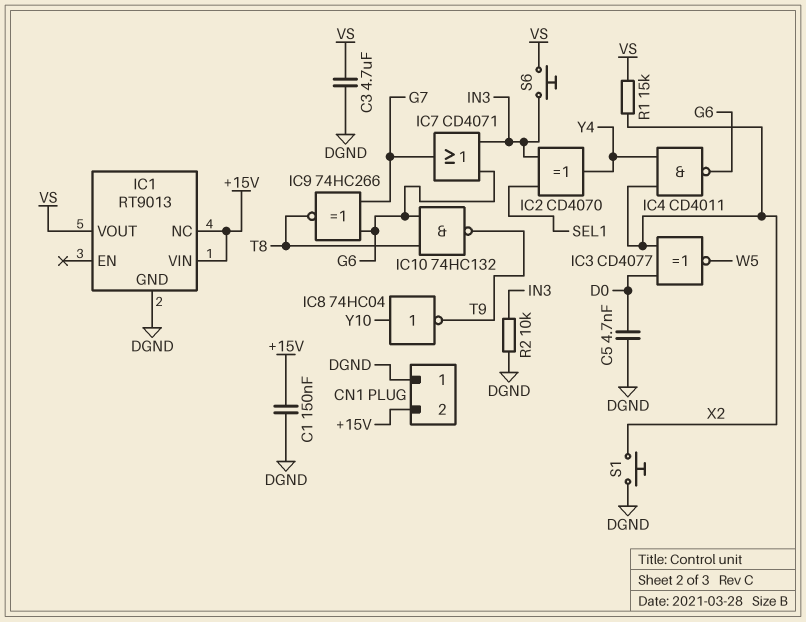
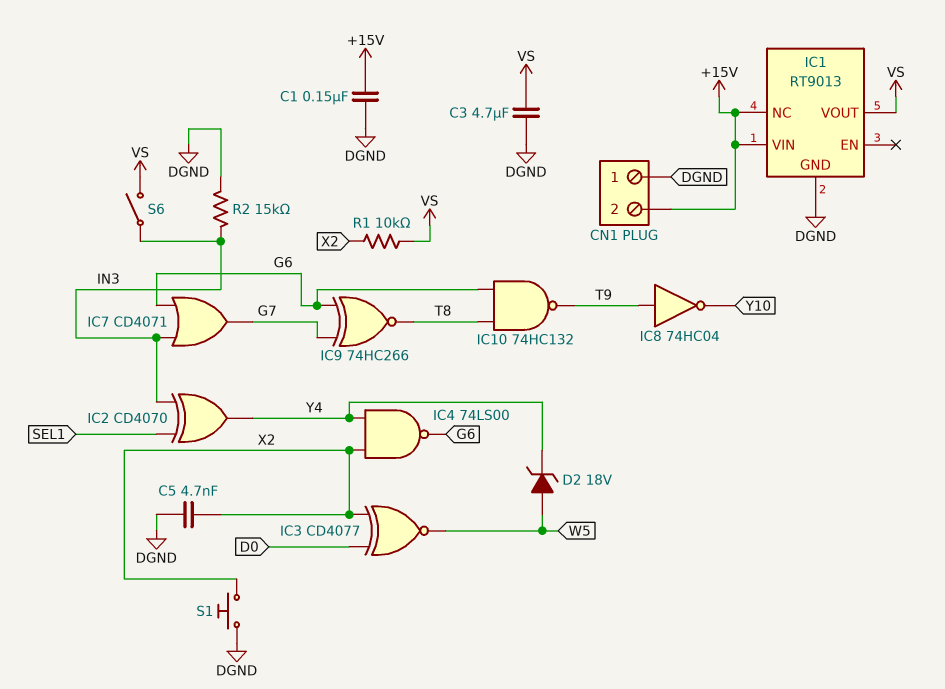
C5: 4.7nF (D0, DGND) -> 4.7nF (DGND, X2)
D2: none -> zener 18V (A W5, K Y4)
IC4: NAND CD4011 (in X2, in Y4, out G6) -> NAND 74LS00 (in X2, in Y4, out G6)
IC8: NOT 74HC04 (in Y10, out T9) -> NOT 74HC04 (in T9, out Y10)
R1: 15k (VS, X2) -> 10k (VS, X2)
R2: 10k (DGND, IN3) -> 15k (DGND, IN3)
S6: button (IN3, VS) -> switch (IN3, VS)

